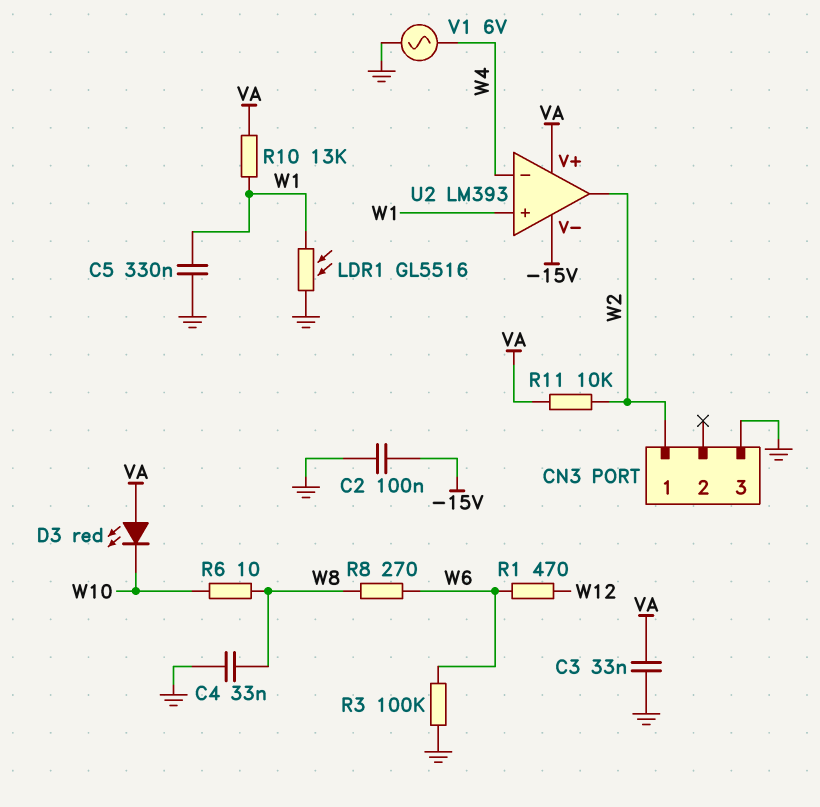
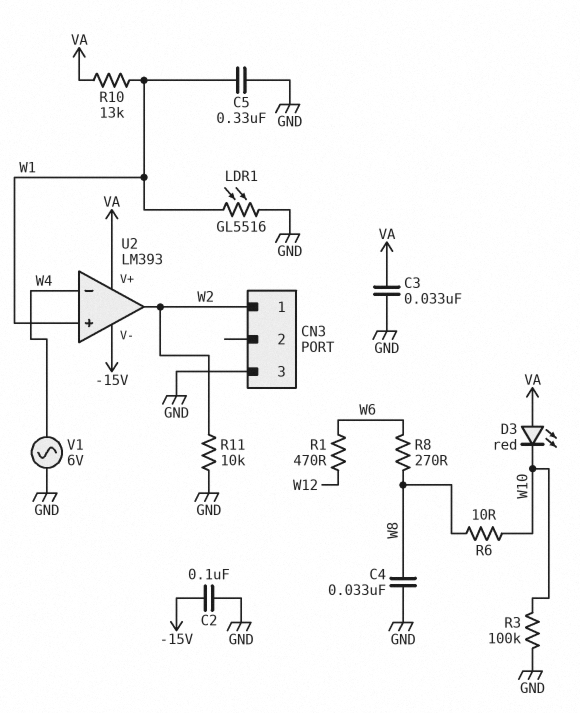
R3: 100k (GND, W6) -> 100k (GND, W10)
R11: 10k (VA, W2) -> 10k (GND, W2)

